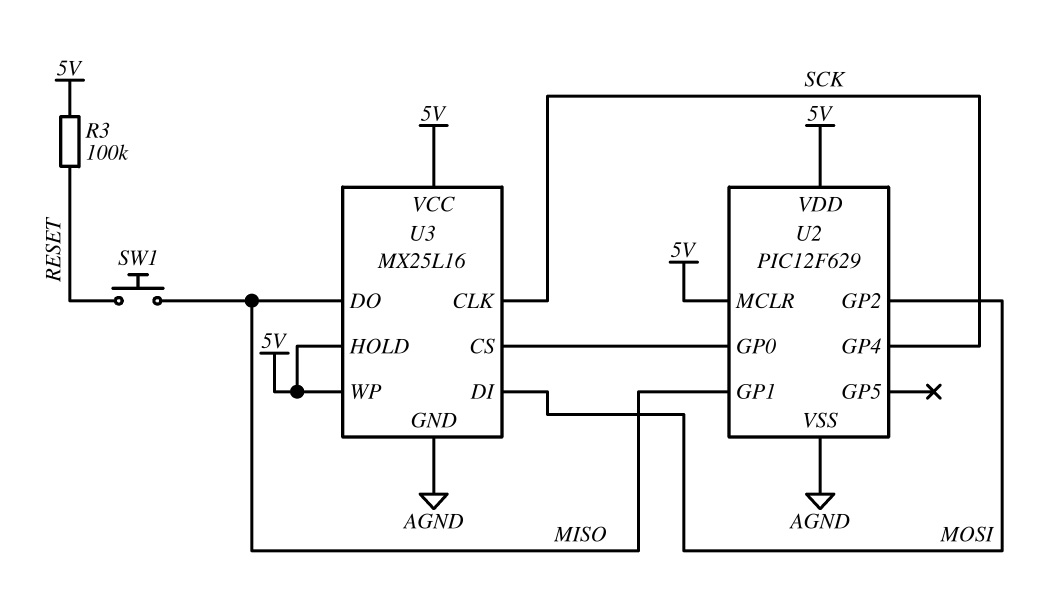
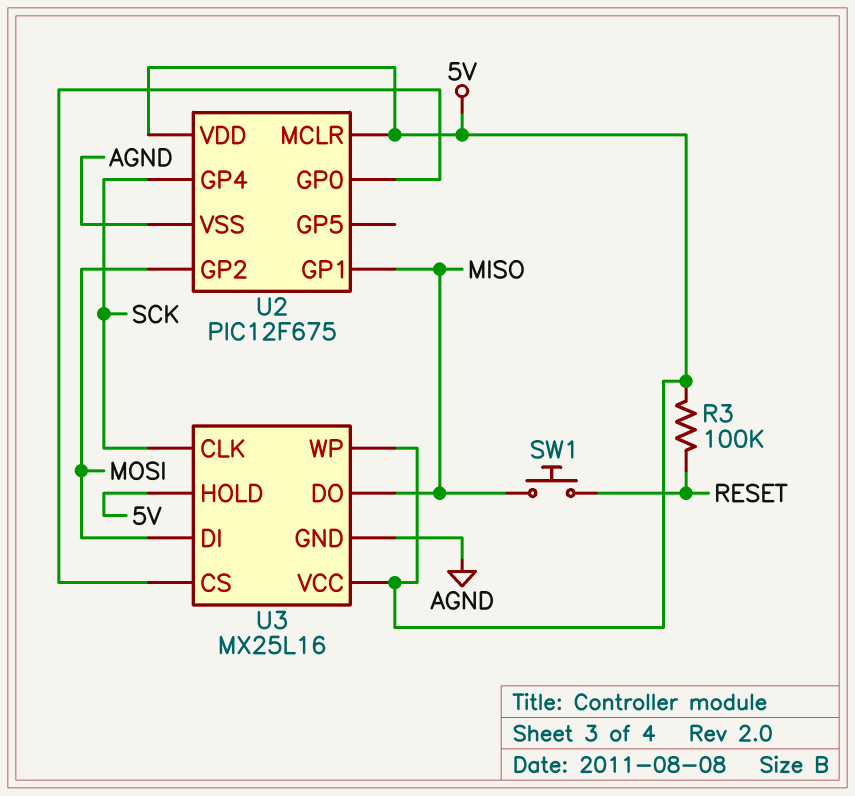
U2: PIC12F629 -> PIC12F675

